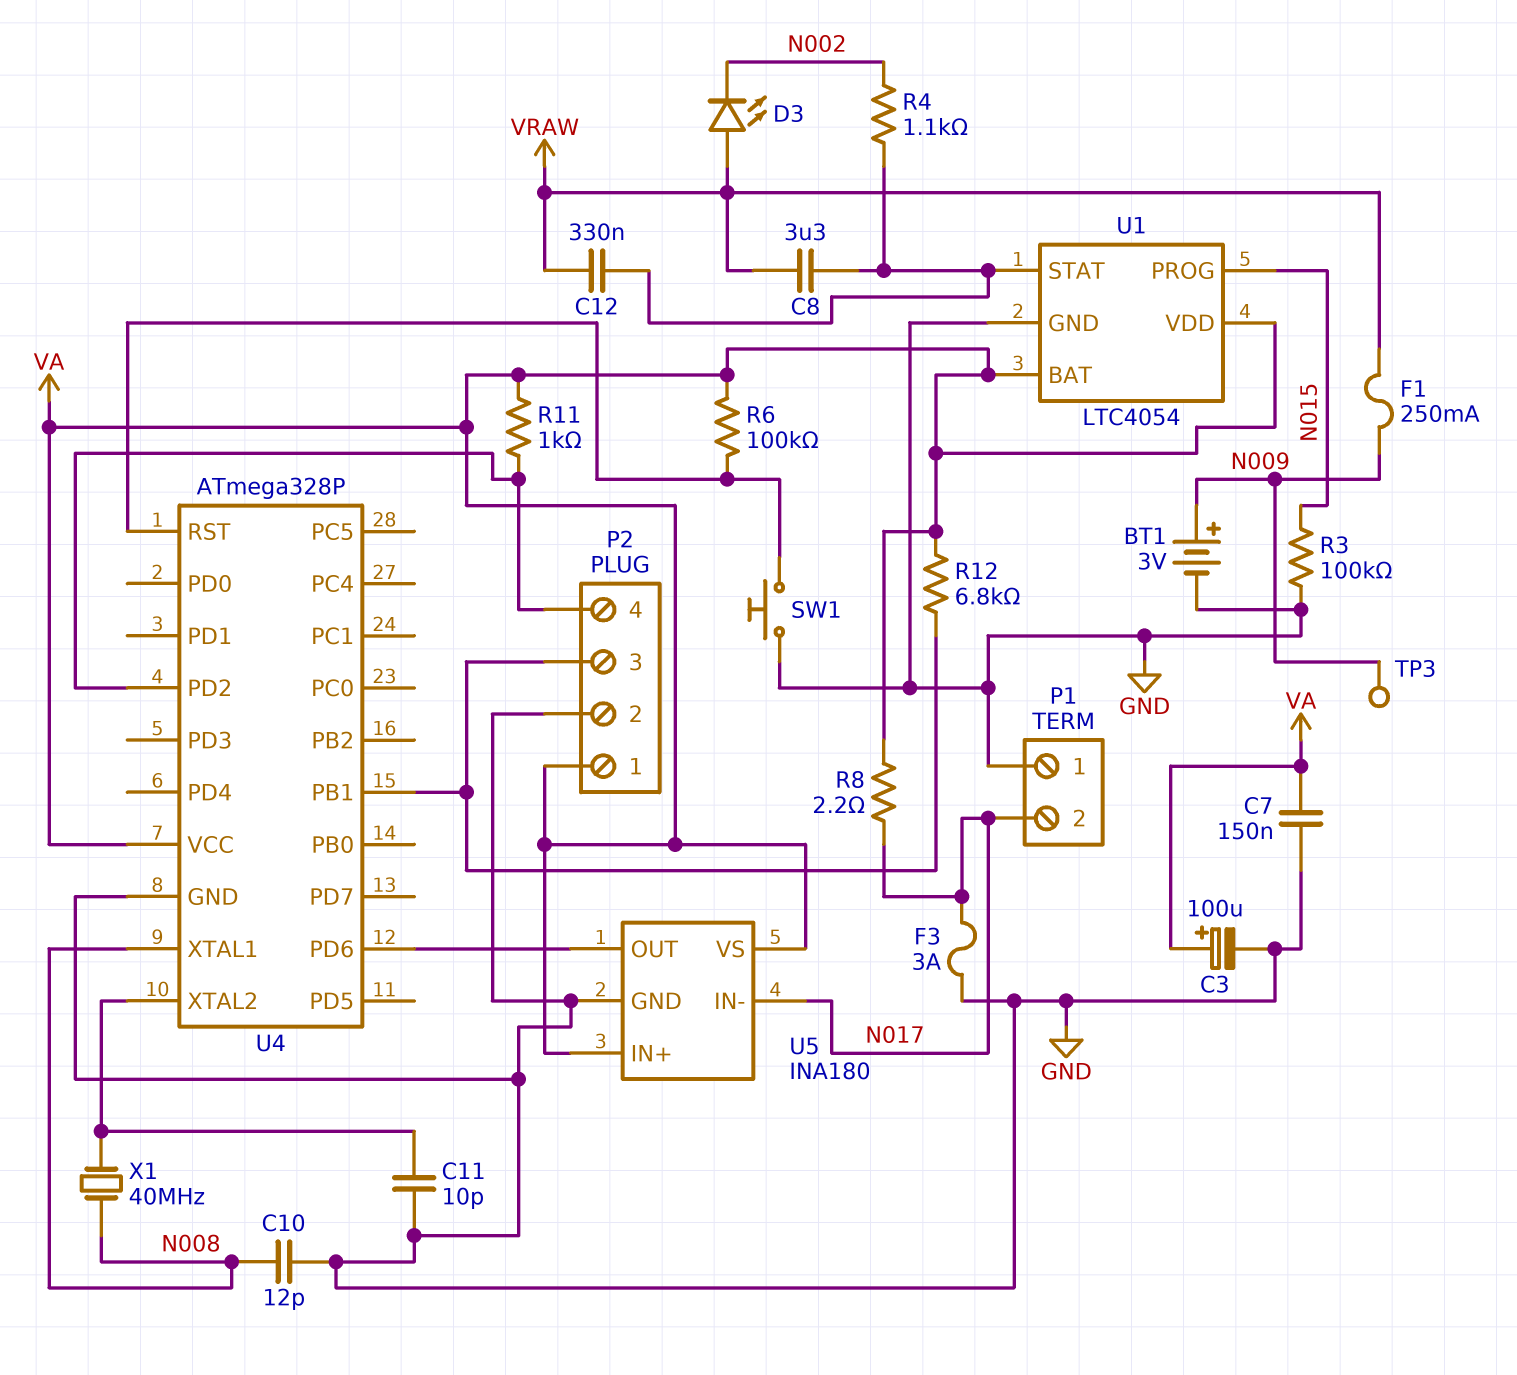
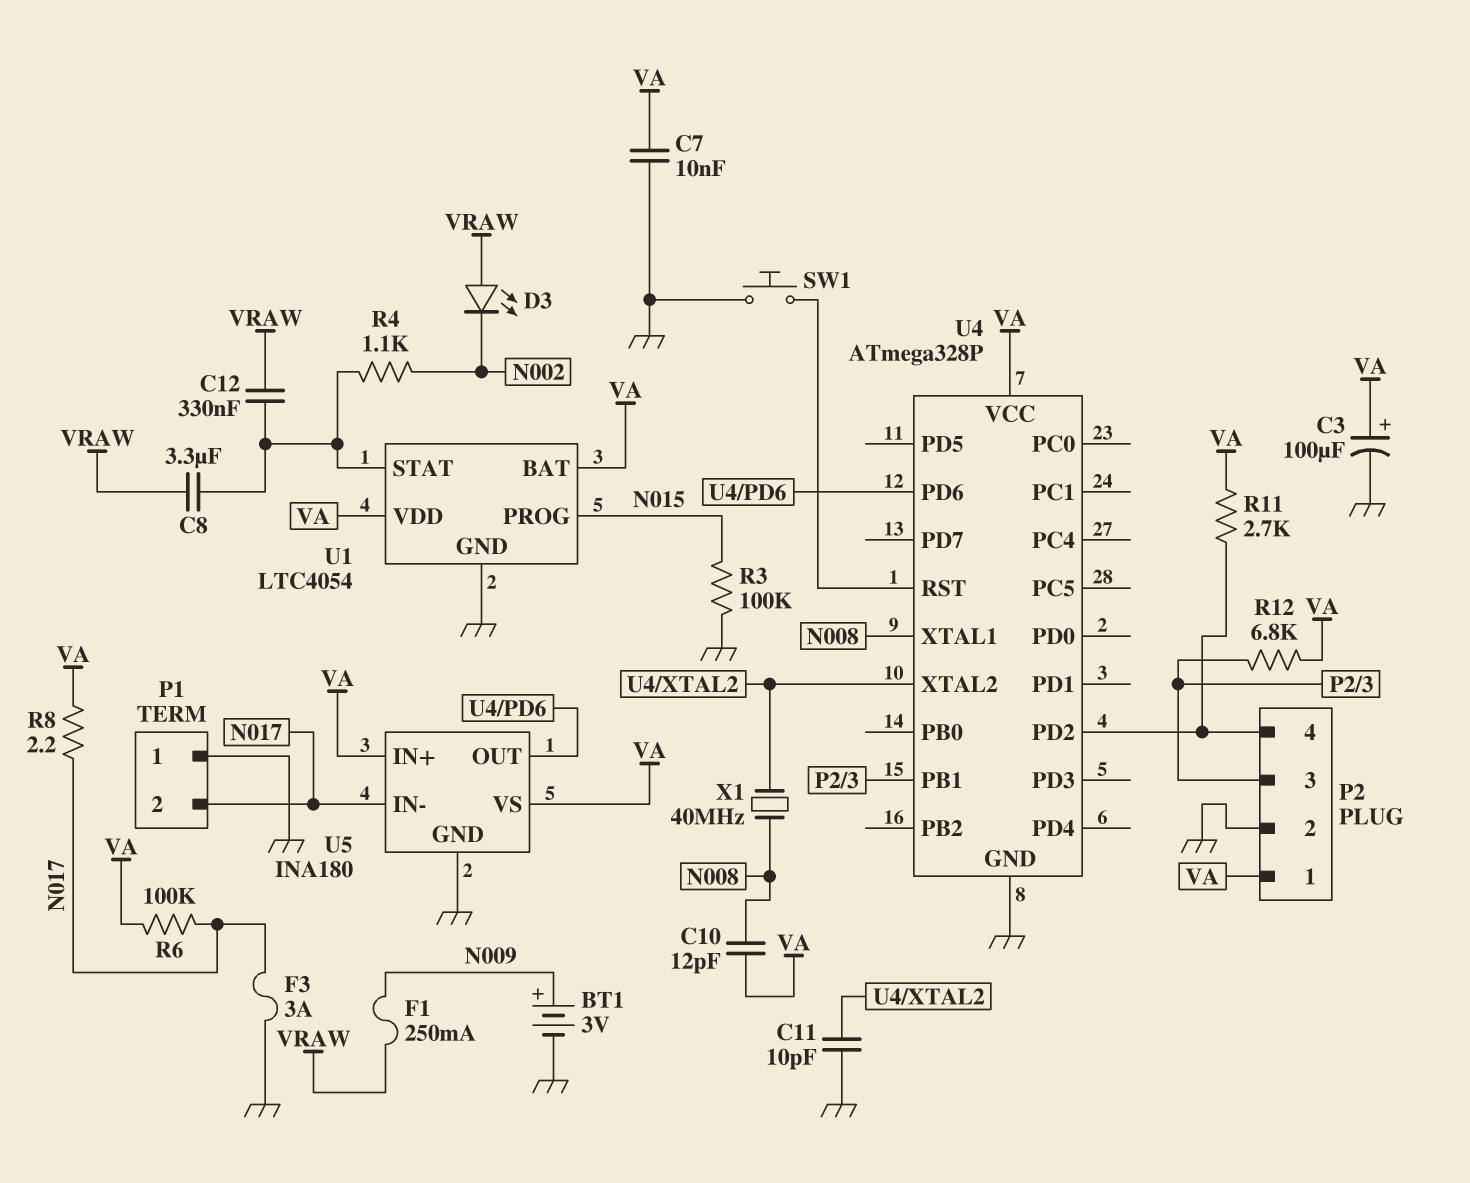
C7: 150nF (GND, VA) -> 10nF (GND, VA)
C10: 12pF (GND, N008) -> 12pF (N008, VA)
R6: 100k (U4/RST, VA) -> 100k (N017, VA)
R11: 1k (P2/4, VA) -> 2.7k (P2/4, VA)
TP3: test point (N009) -> none

